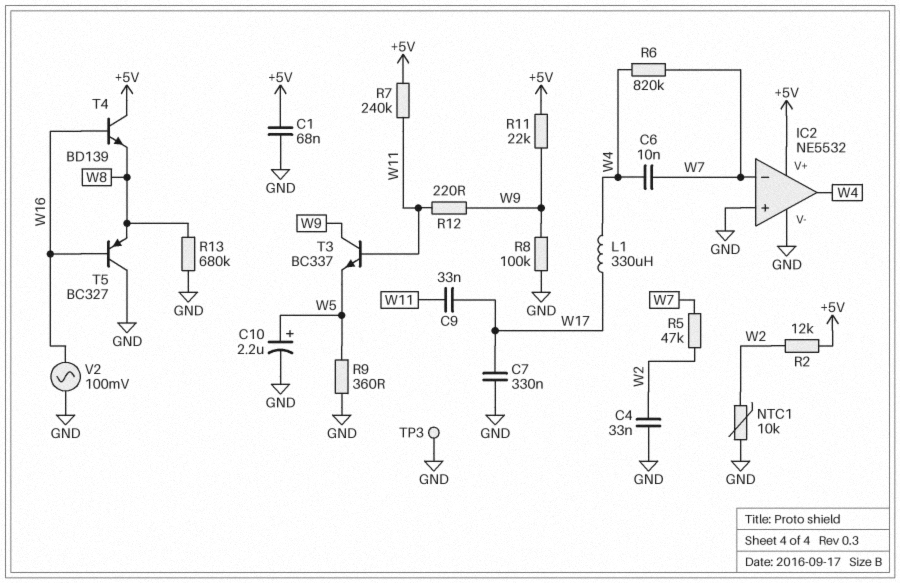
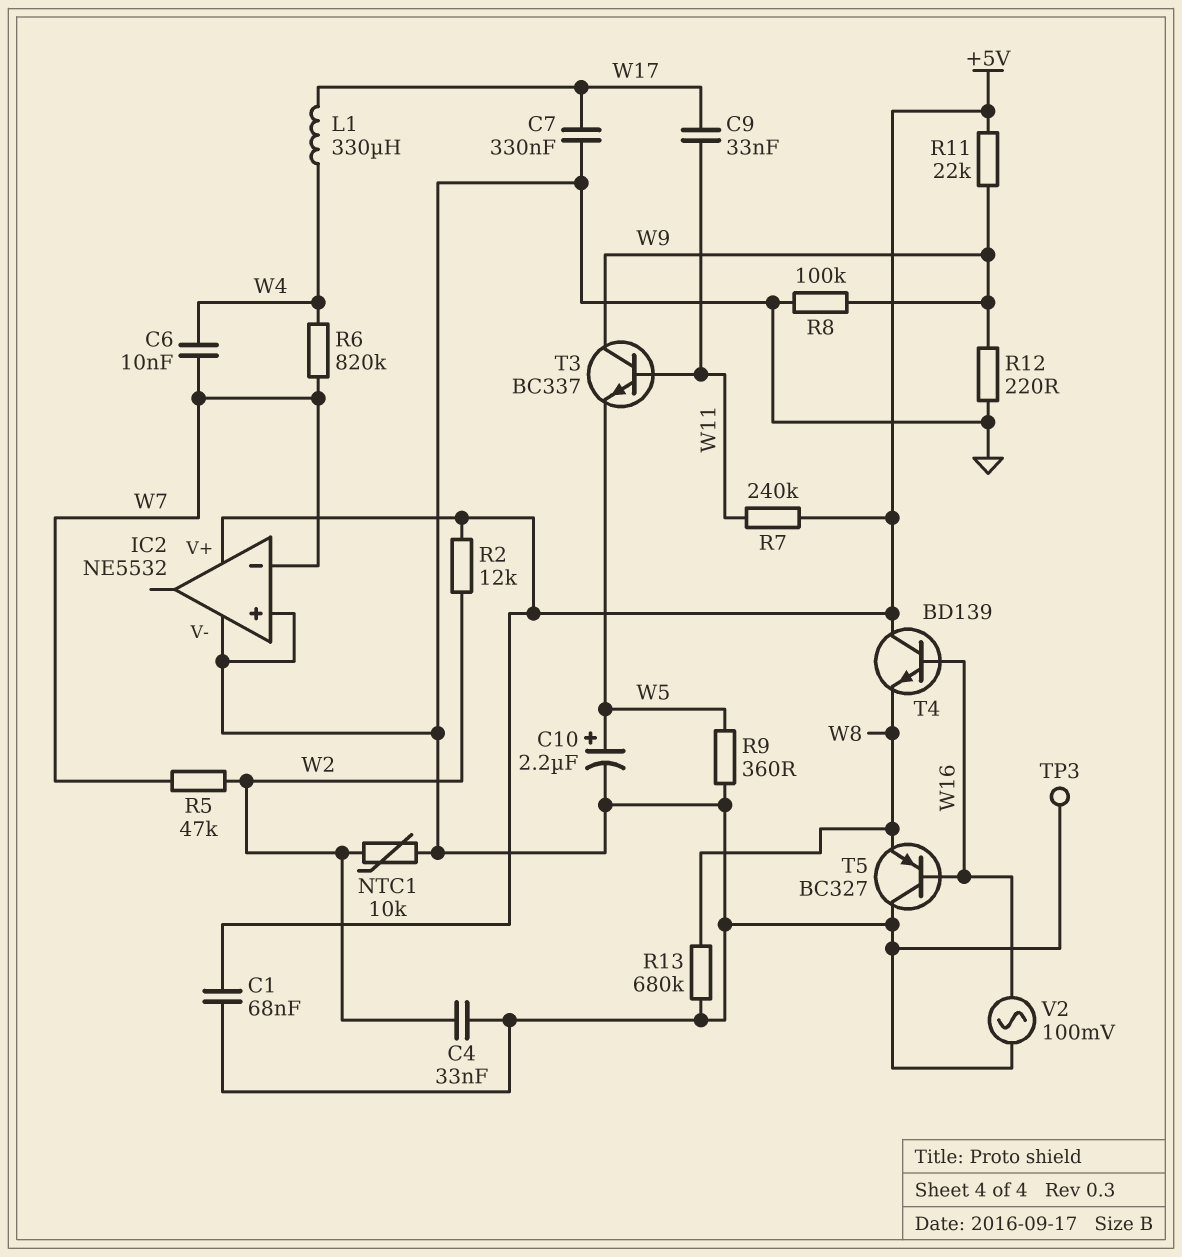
IC2 pin out: W4 -> none
R12: 220 (W9, W11) -> 220 (GND, W9)

